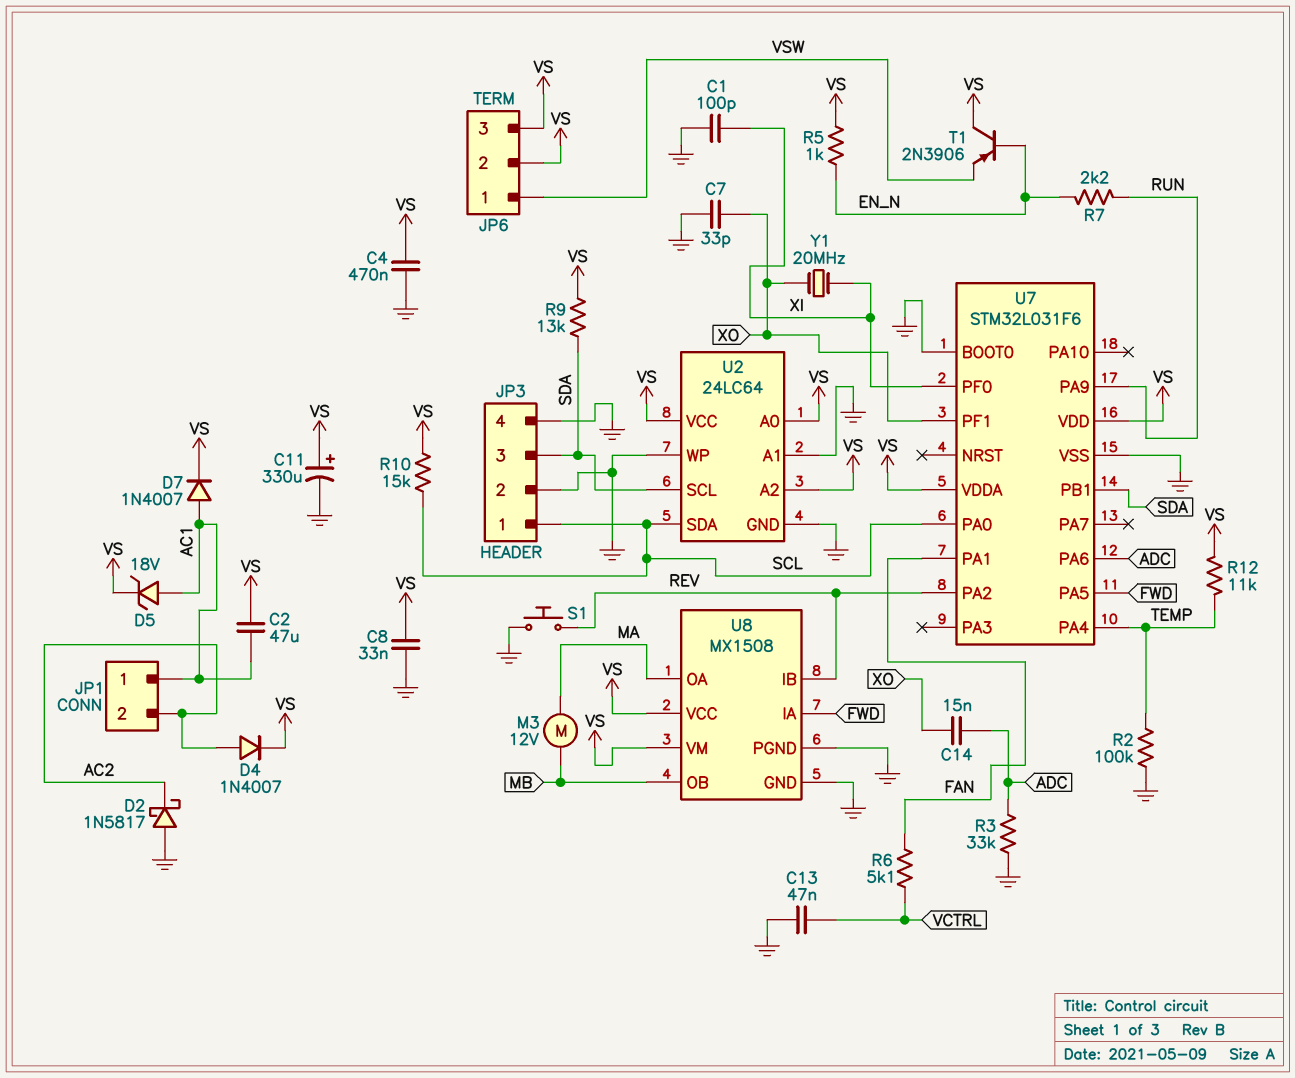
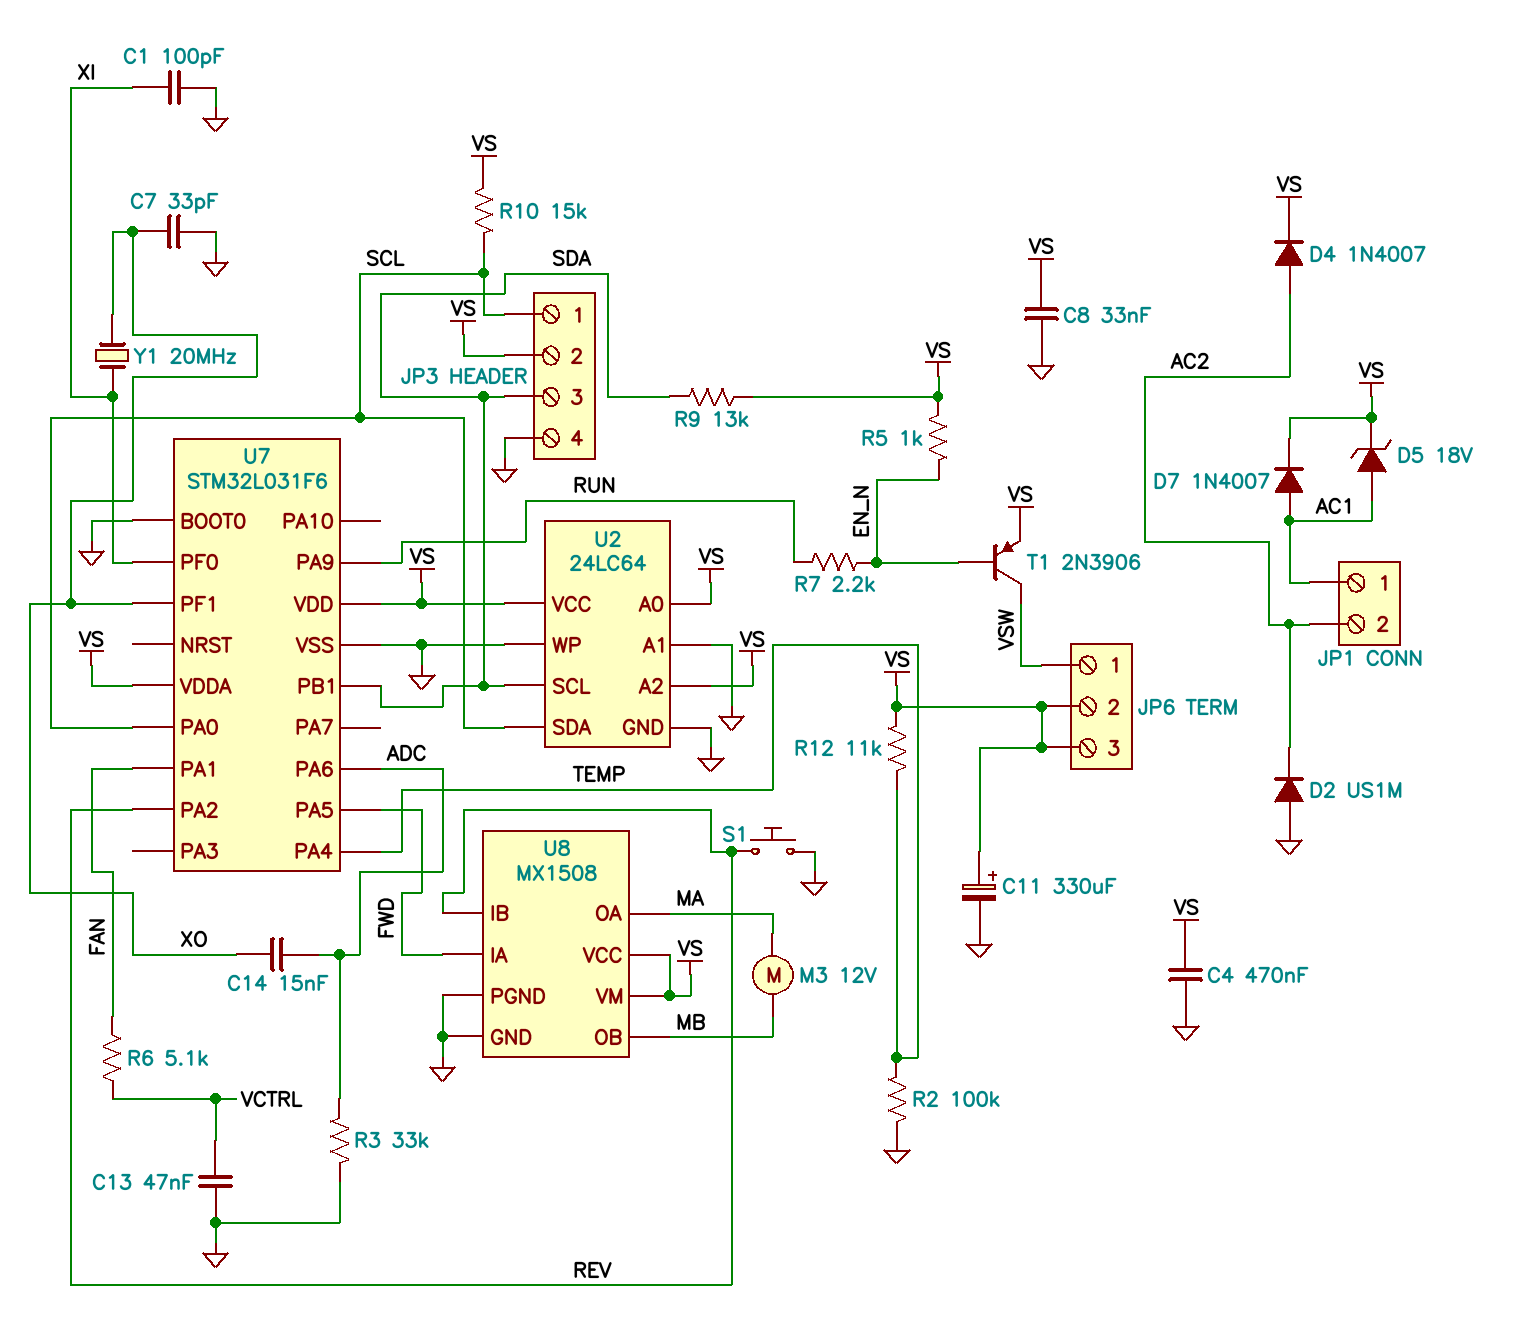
C2: 47uF (AC1, VS) -> none
D2: schottky 1N5817 (A GND, K AC2) -> diode US1M (A GND, K AC2)
JP3 pin 2: GND -> VS
T1: PNP 2N3906 (B EN_N, C VS, E VSW) -> PNP 2N3906 (B EN_N, C VSW, E VS)

